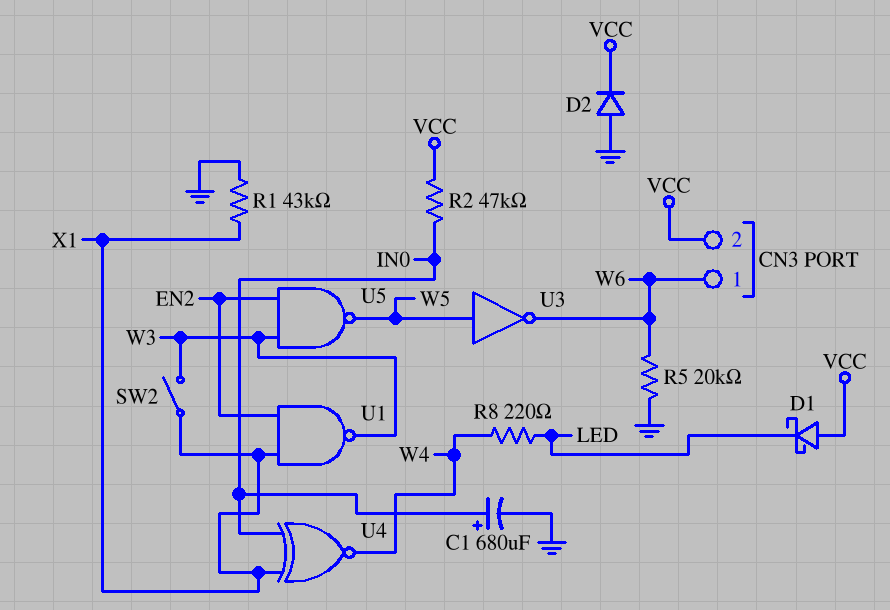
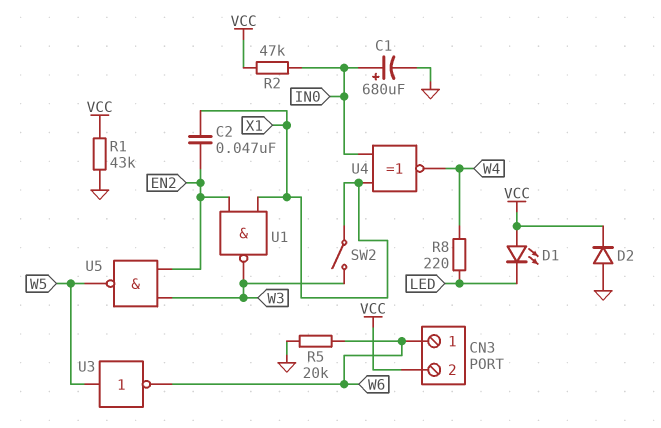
C2: none -> 47nF (EN2, X1)
D1: schottky (A VCC, K LED) -> LED (A VCC, K LED)
R1: 43k (GND, X1) -> 43k (GND, VCC)

